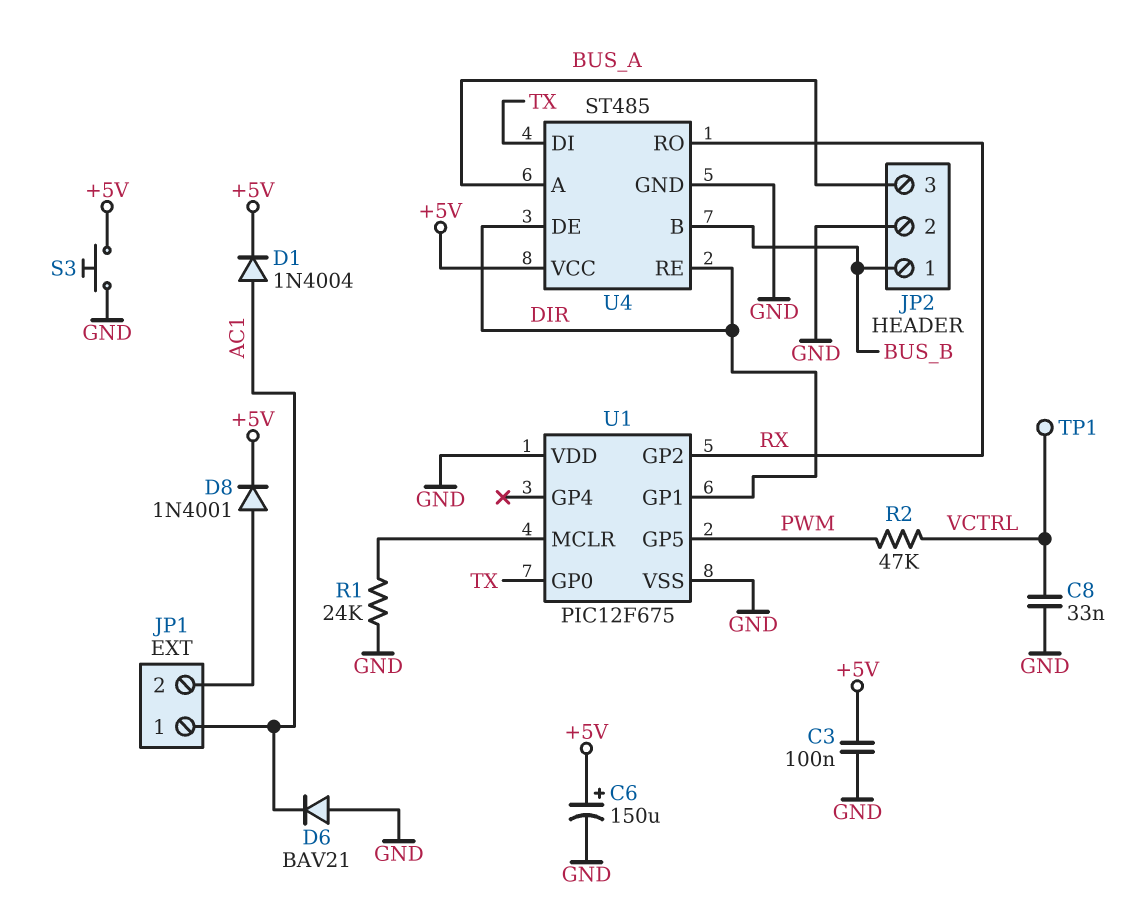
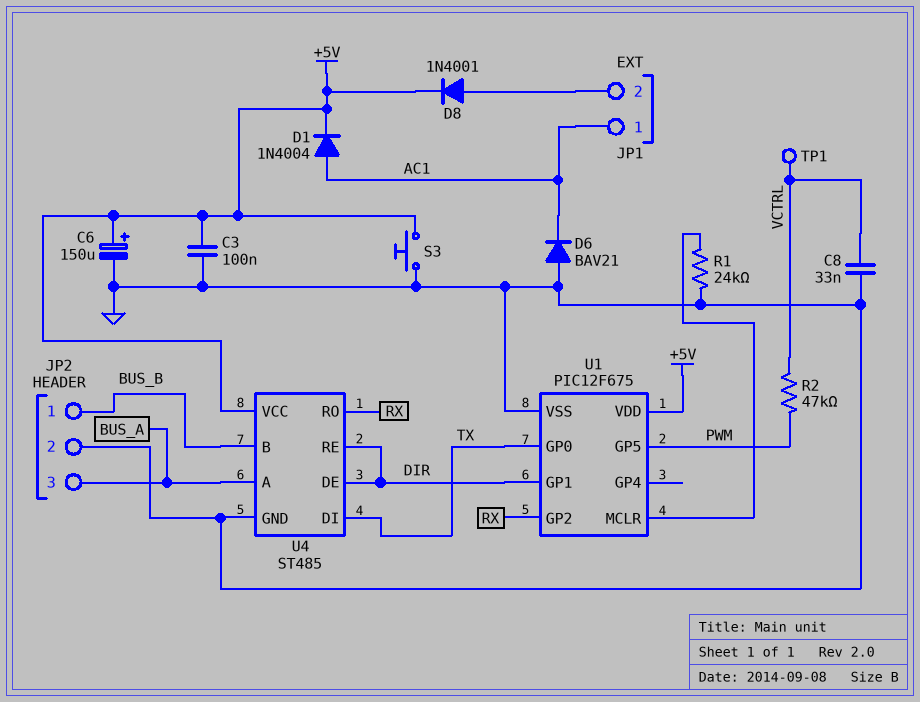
U1 pin VDD: GND -> +5V

